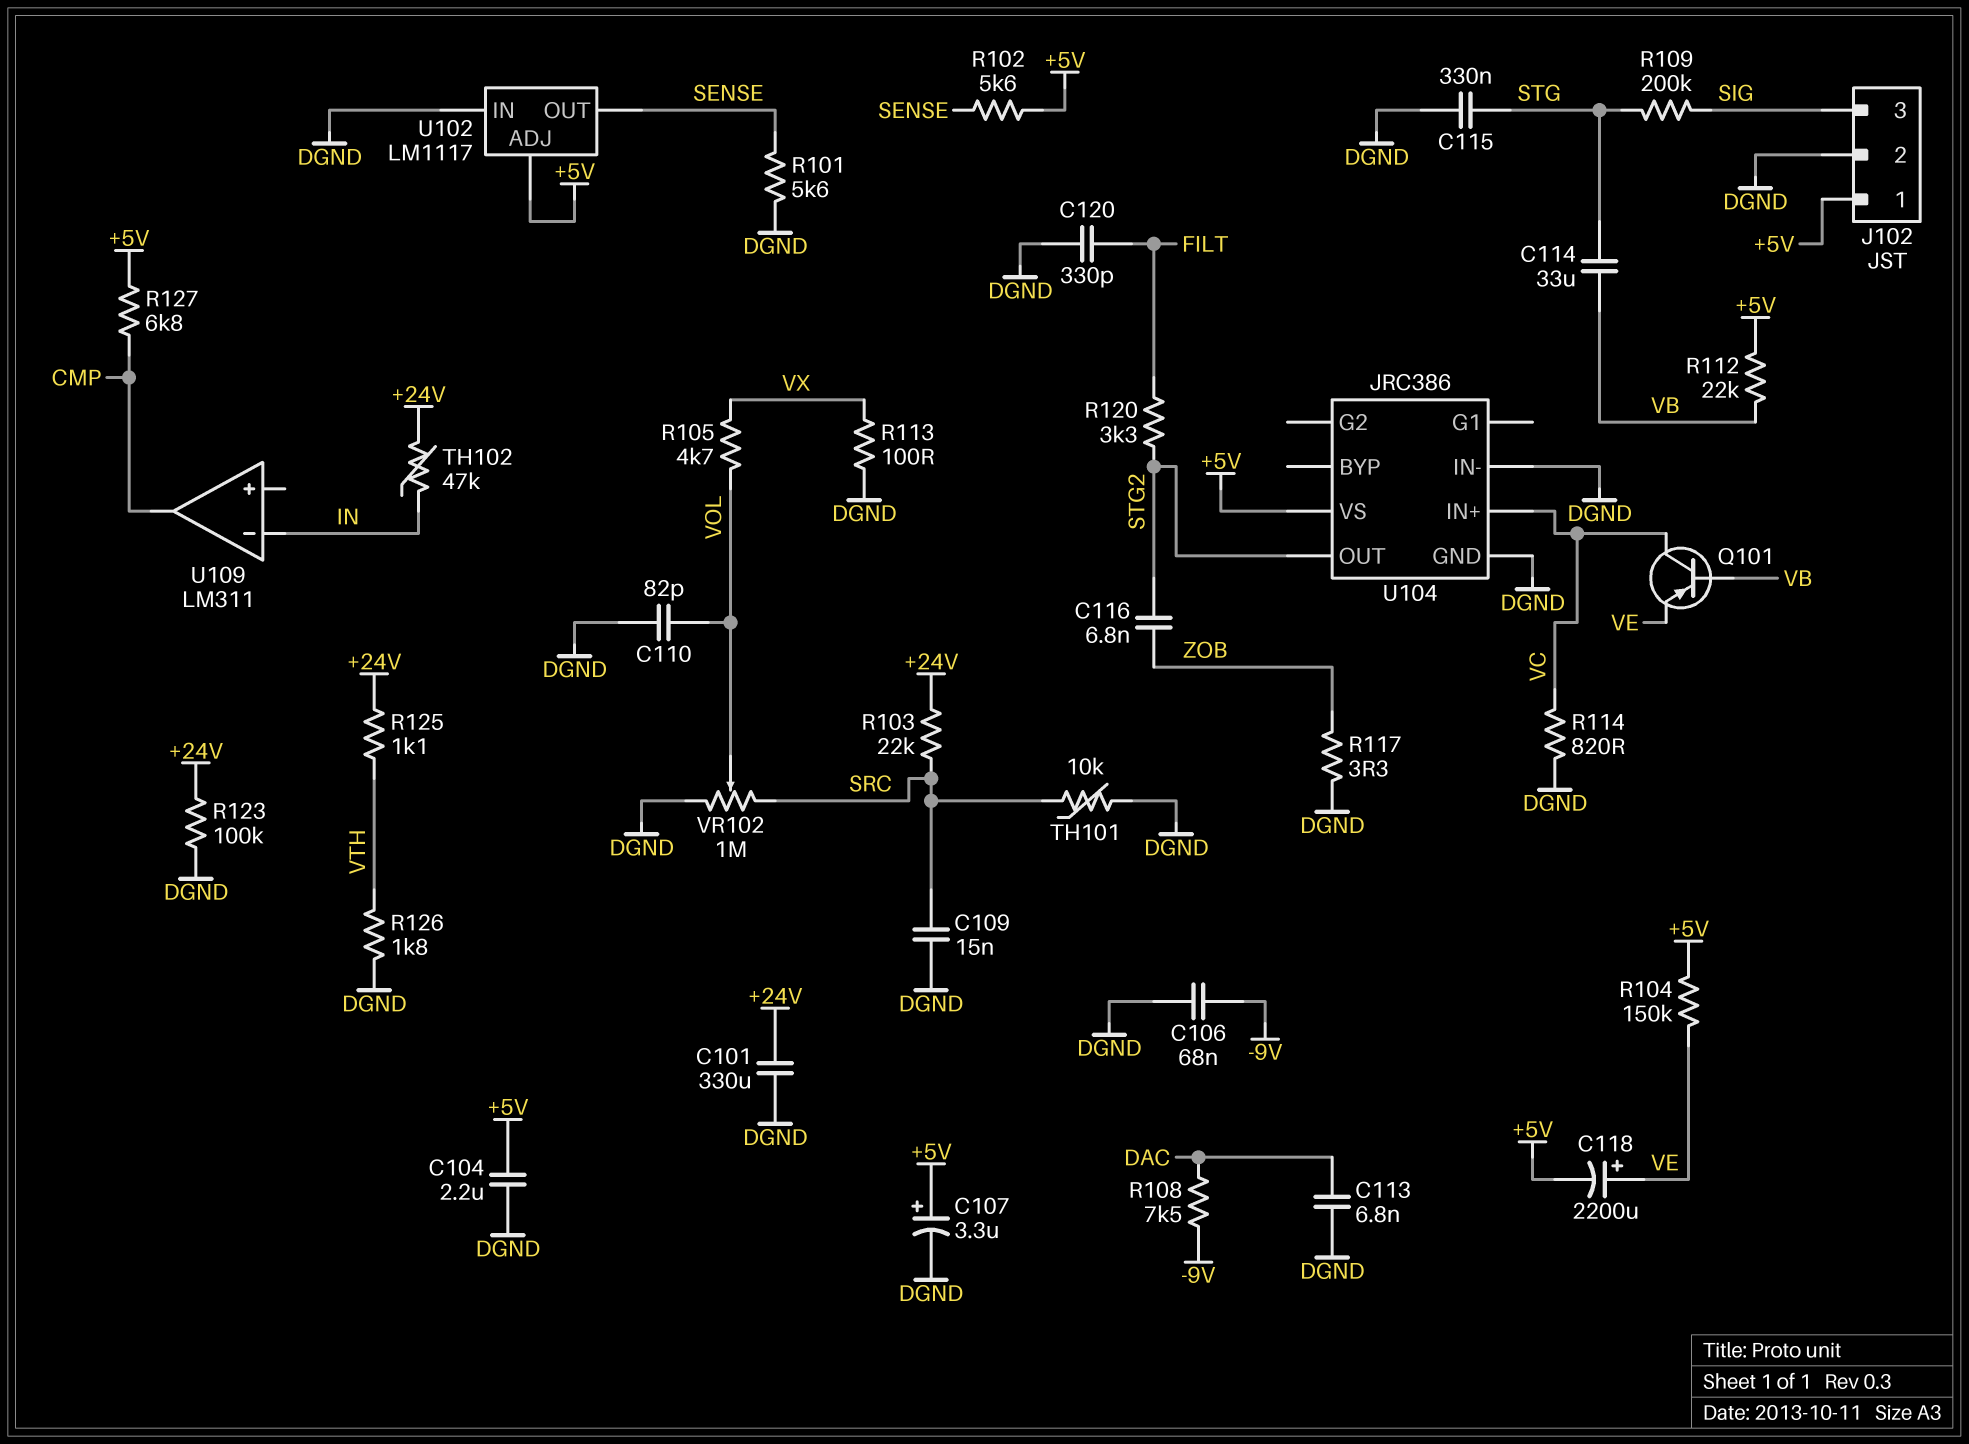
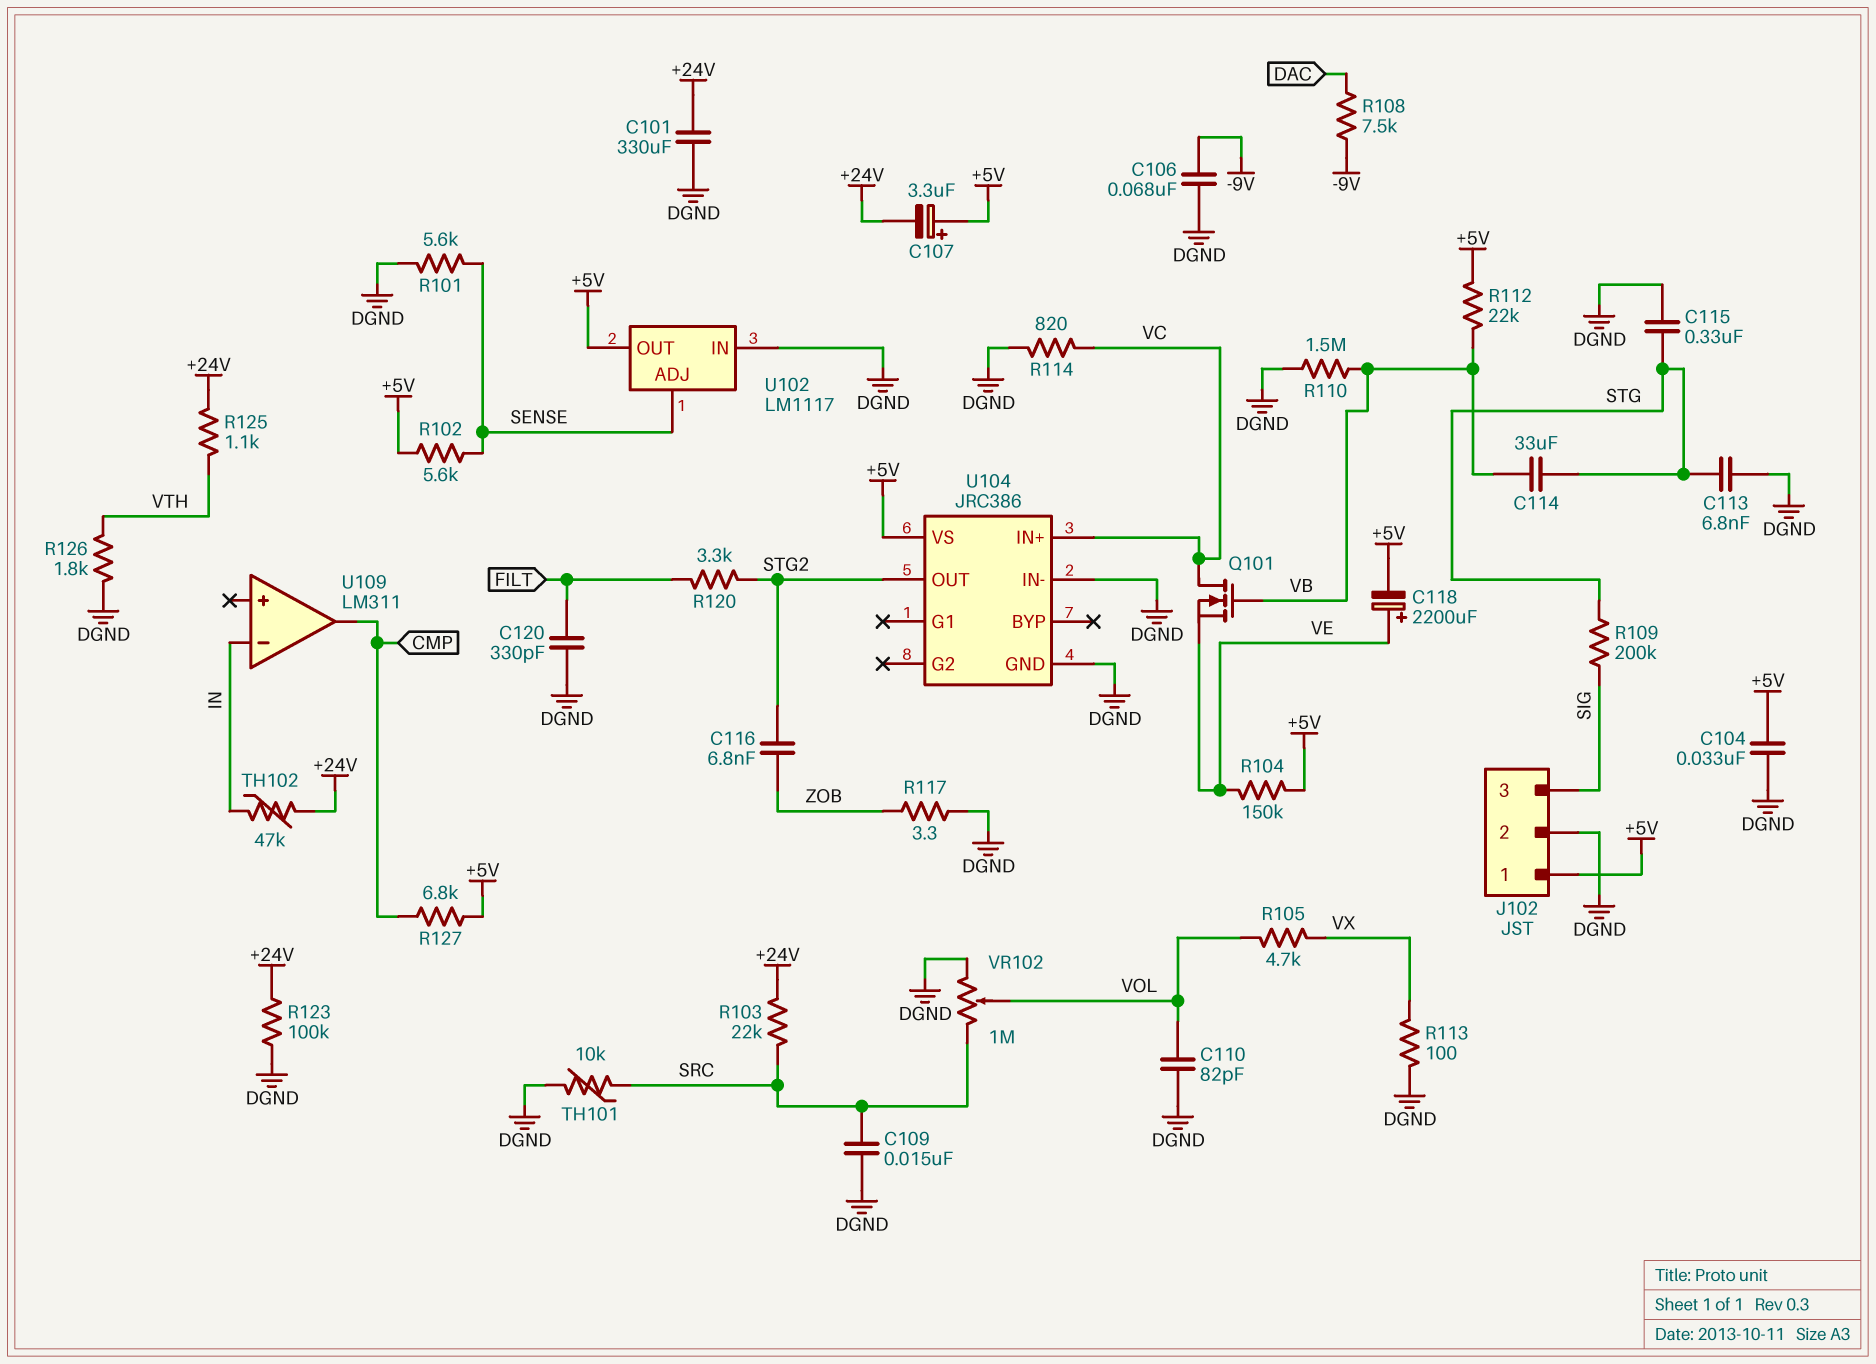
C104: 2.2uF (+5V, DGND) -> 33nF (+5V, DGND)
C107: 3.3uF (plus +5V, minus DGND) -> 3.3uF (plus +5V, minus +24V)
C113: 6.8nF (DAC, DGND) -> 6.8nF (DGND, STG)
Q101: PNP (B VB, C VC, E VE) -> NMOS (G VB, D VC, S VE)
R110: none -> 1.5M (DGND, VB)
U102 pin ADJ: +5V -> SENSE
U102 pin OUT: SENSE -> +5V

